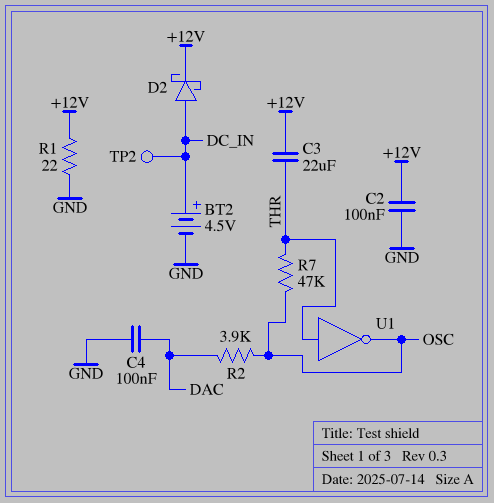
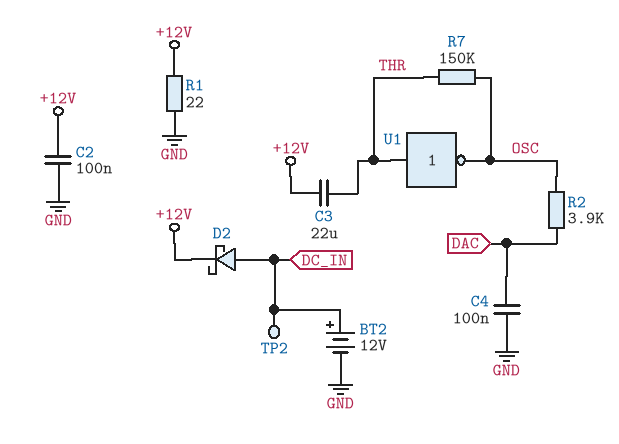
BT2: 4.5V (plus DC_IN, minus GND) -> 12V (plus DC_IN, minus GND)
R7: 47k (OSC, THR) -> 150k (OSC, THR)

